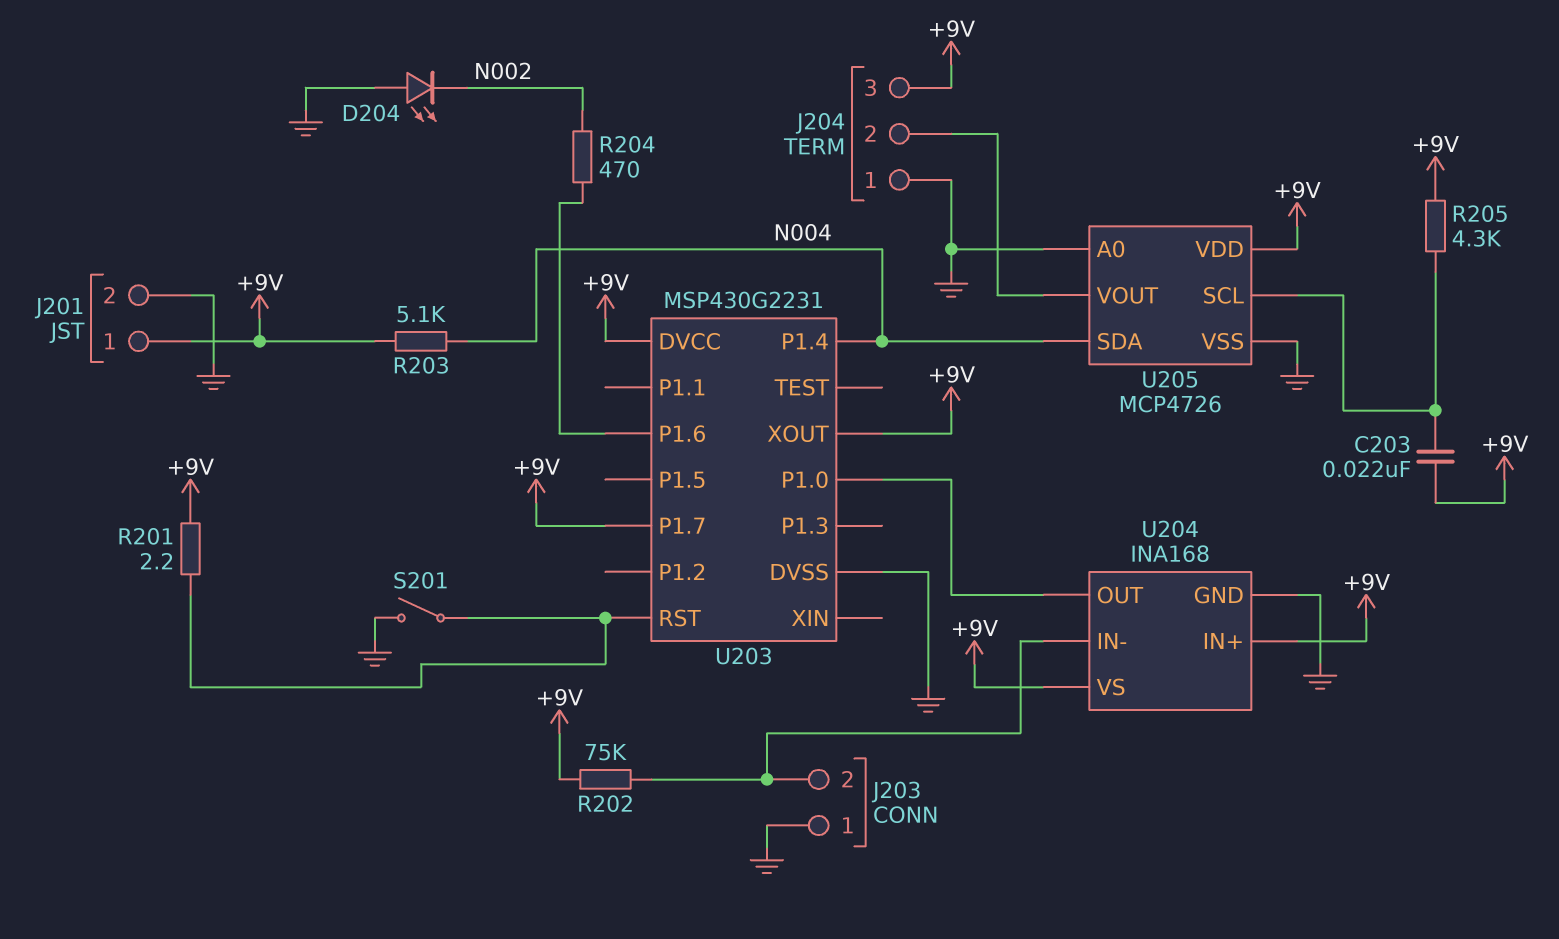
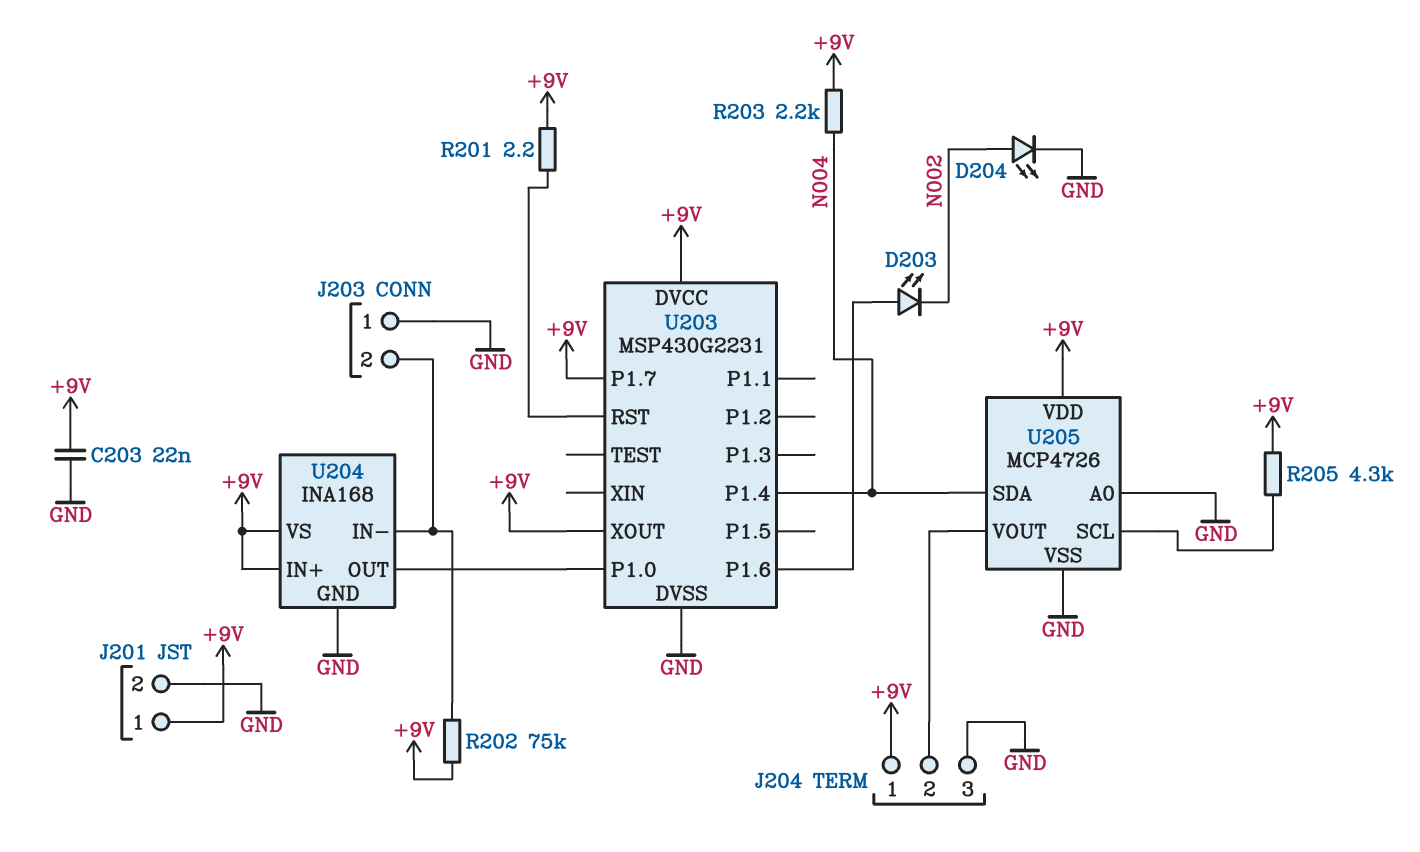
C203: 22nF (+9V, U205/SCL) -> 22nF (+9V, GND)
D203: none -> LED (A U203/P1.6, K N002)
D204: LED (A GND, K N002) -> LED (A N002, K GND)
J204 pin 1: GND -> +9V
J204 pin 3: +9V -> GND
R203: 5.1k (+9V, N004) -> 2.2k (+9V, N004)
R204: 470 (N002, U203/P1.6) -> none
S201: switch (GND, U203/RST) -> none

